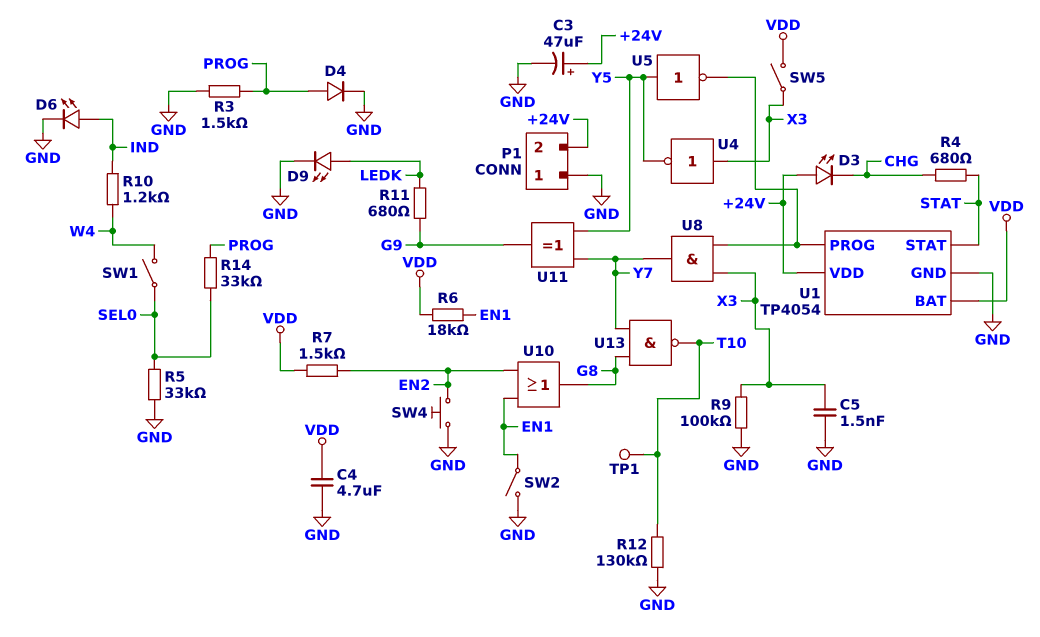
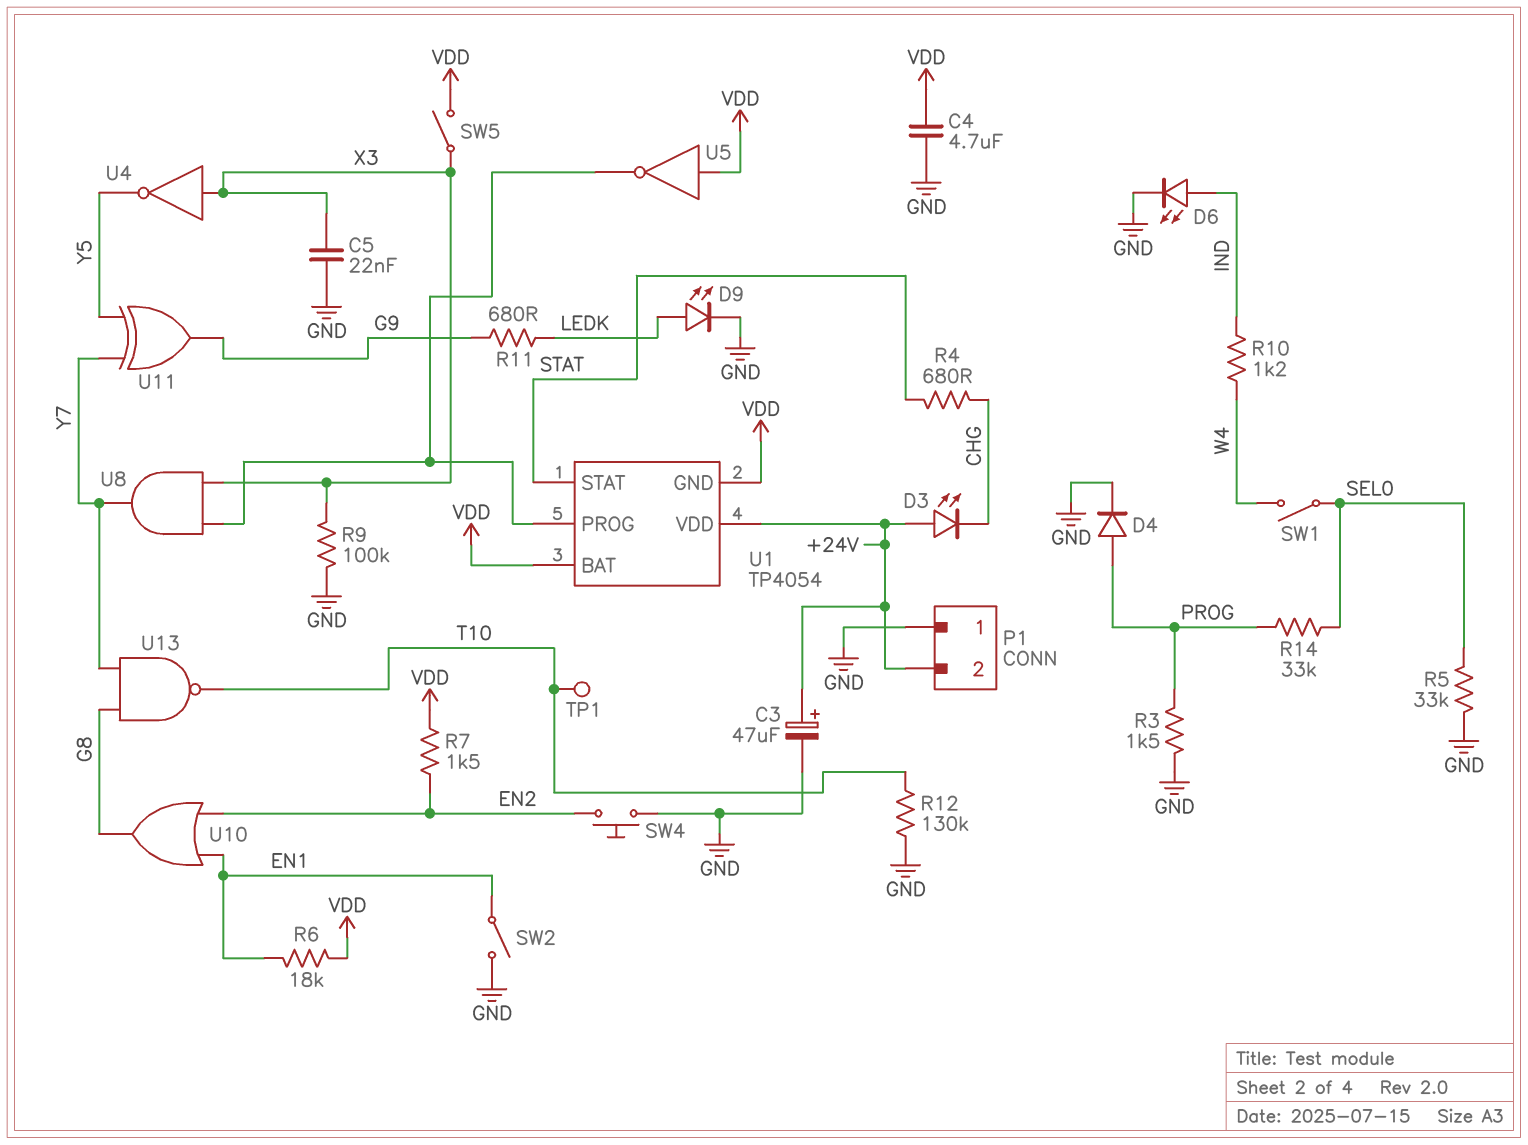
C5: 1.5nF (GND, X3) -> 22nF (GND, X3)
U1 pin GND: GND -> VDD
U5: NOT (in Y5, out U1/PROG) -> NOT (in VDD, out U1/PROG)

